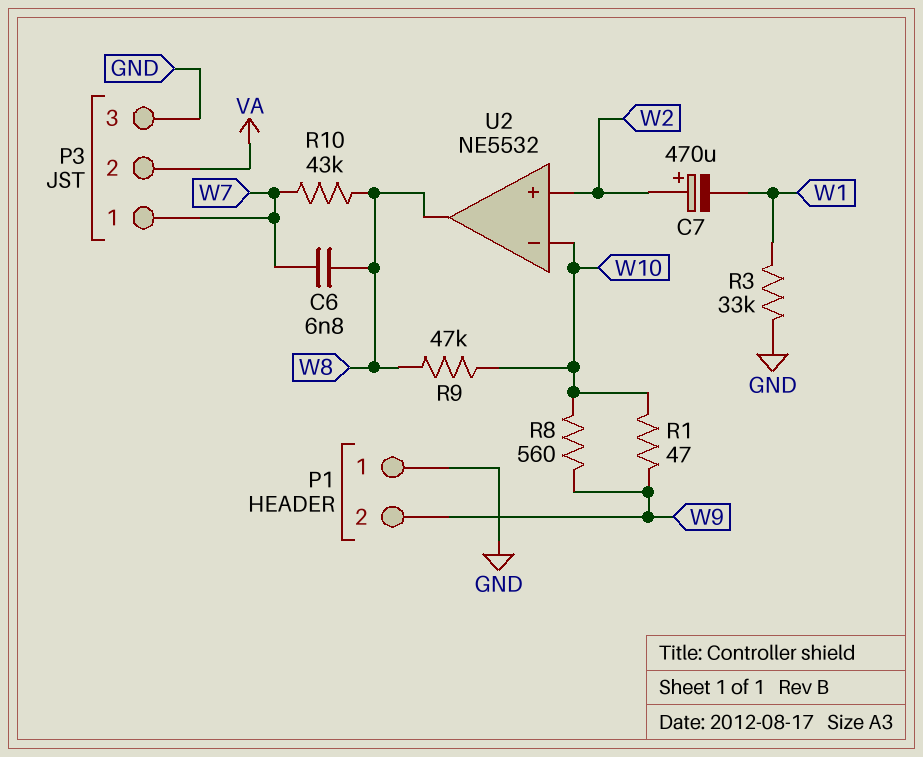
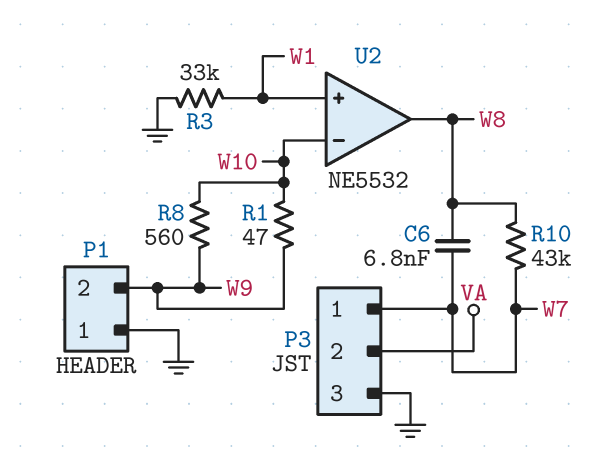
C7: 470uF (plus W2, minus W1) -> none
R9: 47k (W8, W10) -> none
U2 pin in+: W2 -> W1

